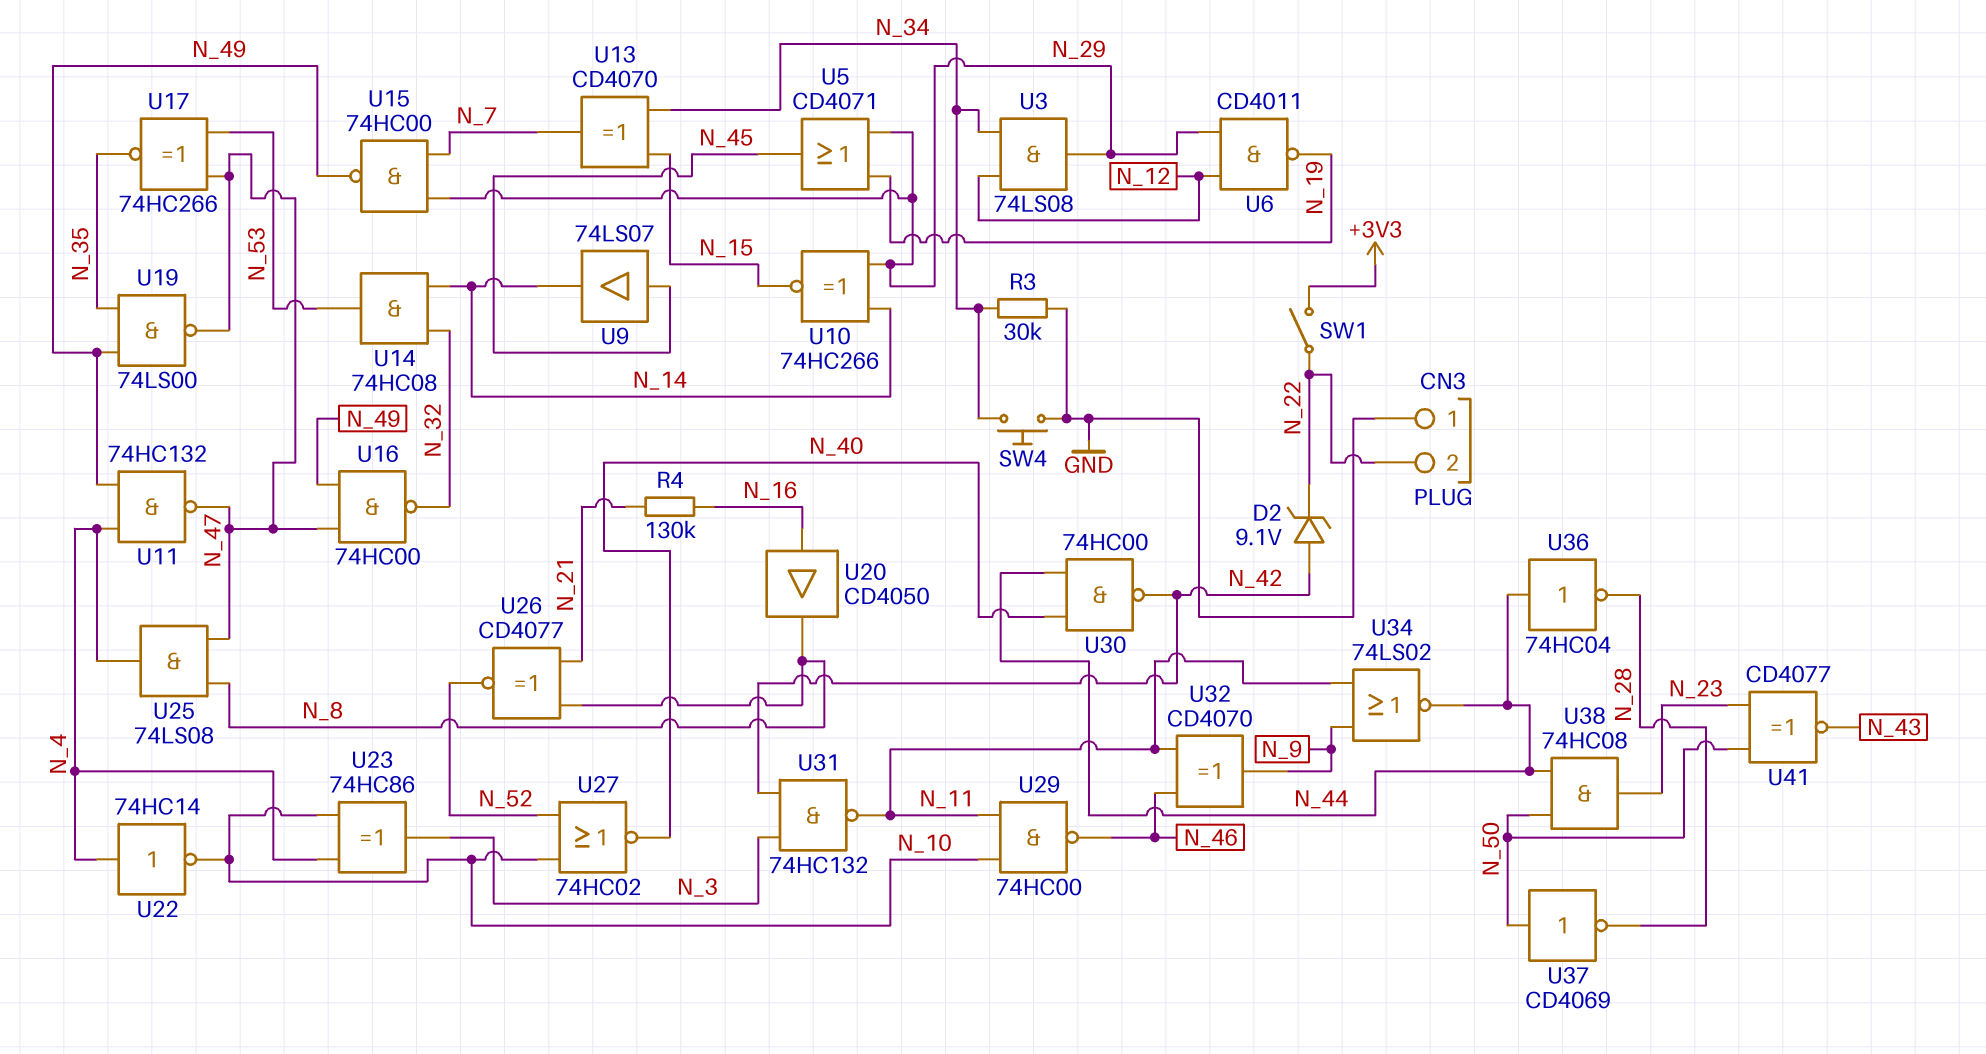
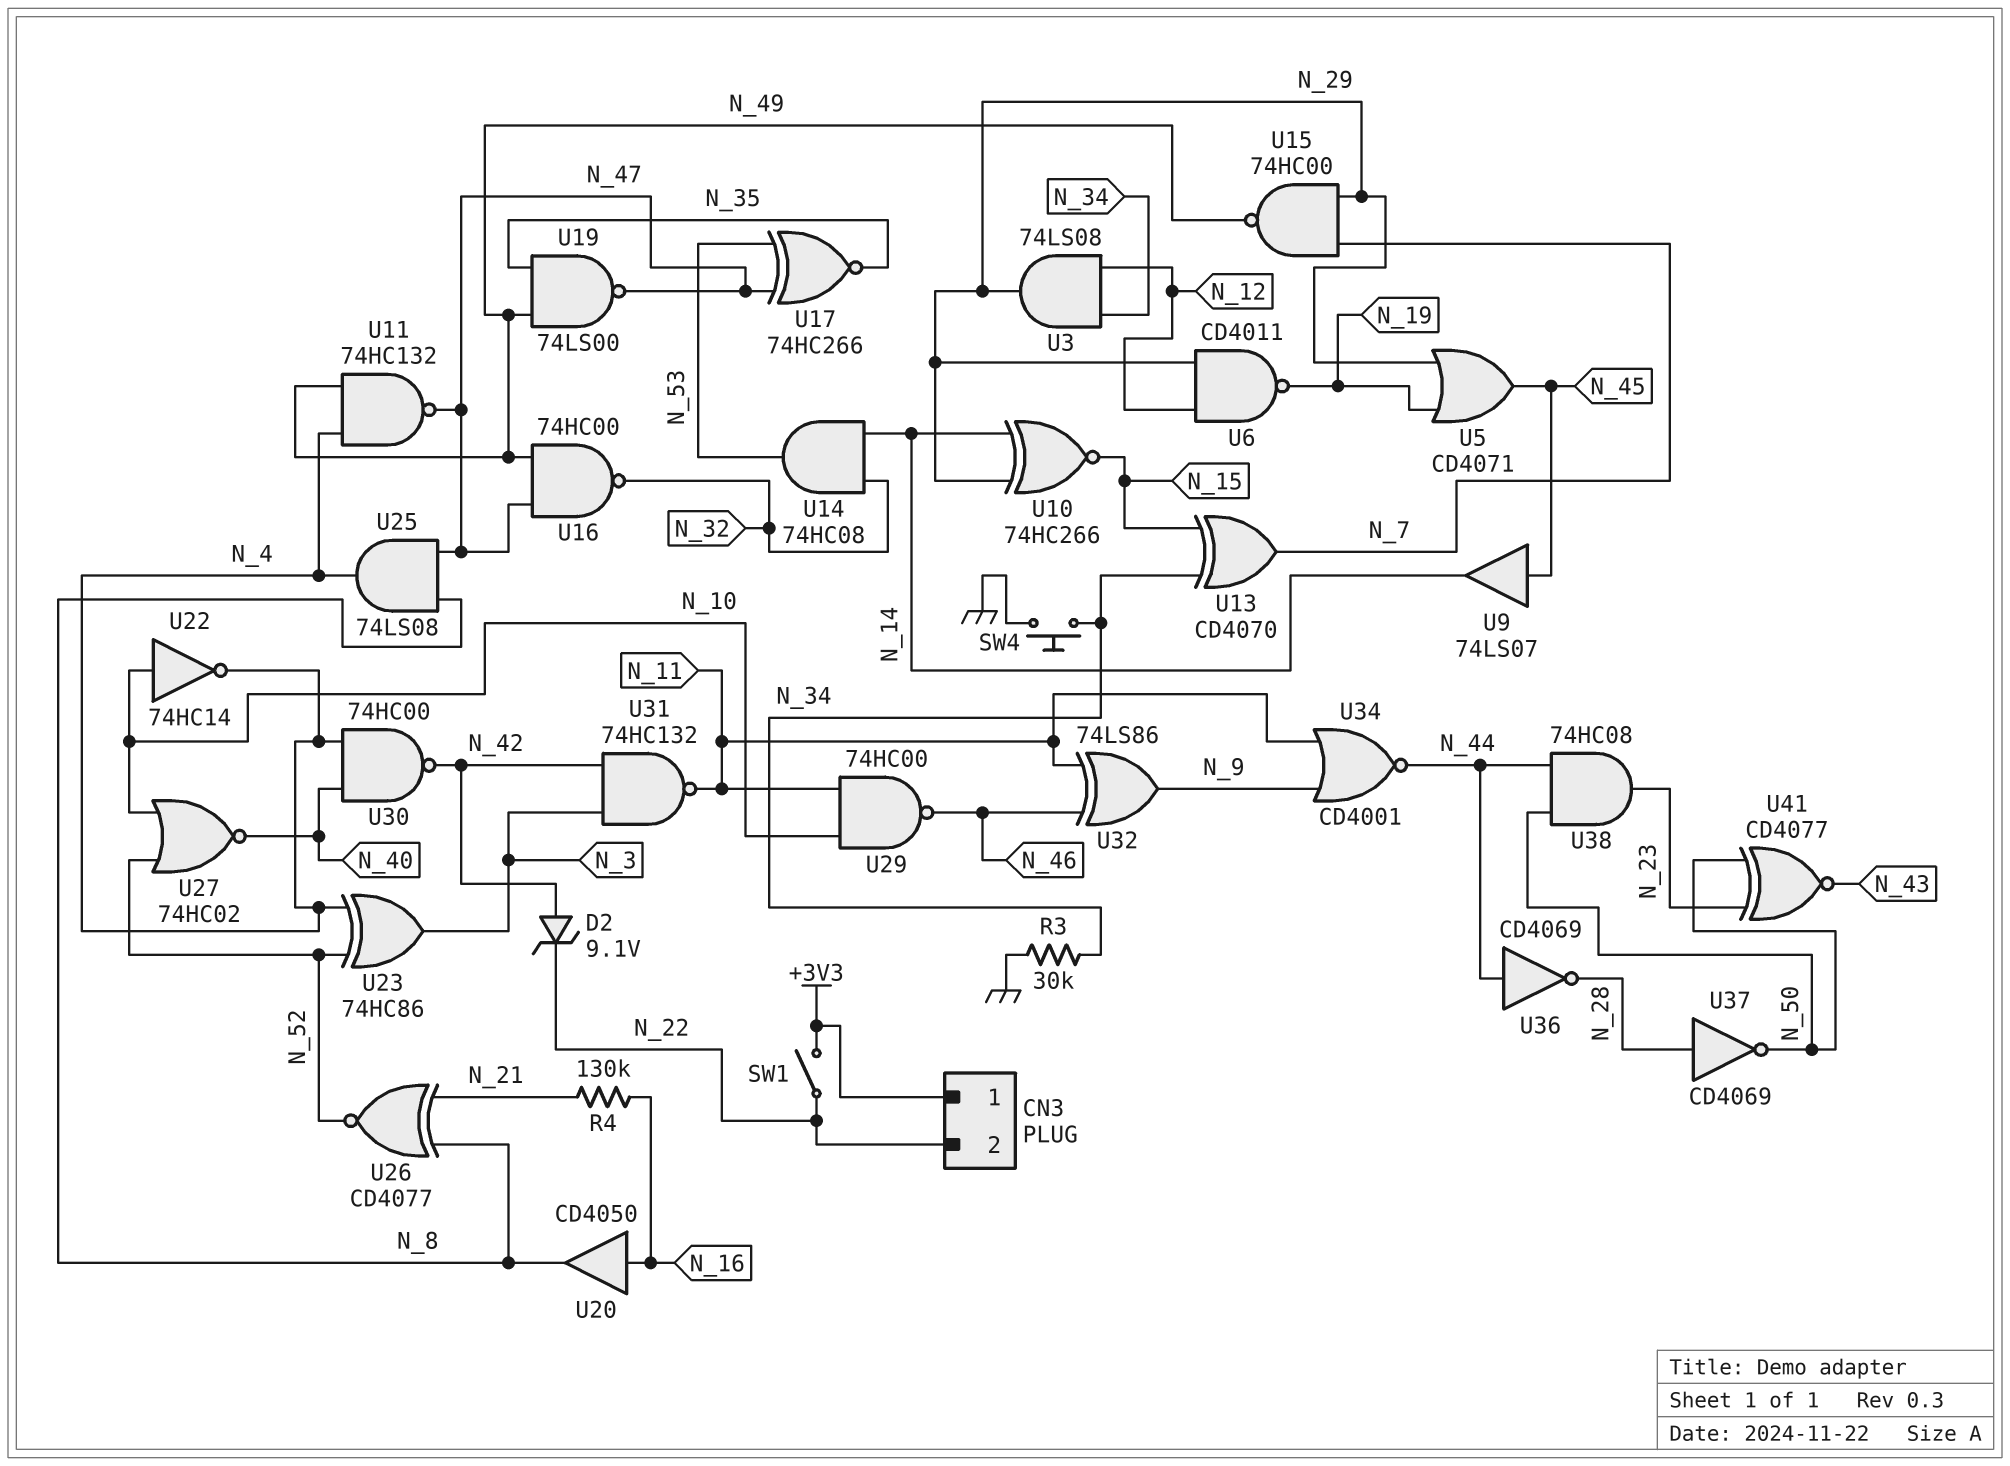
CN3 pin 1: GND -> +3V3
U22: NOT 74HC14 (in N_4, out N_10) -> NOT 74HC14 (in N_10, out N_4)
U23: XOR 74HC86 (in N_4, in N_10, out N_3) -> XOR 74HC86 (in N_4, in N_52, out N_3)
U30: NAND 74HC00 (in N_40, in N_44, out N_42) -> NAND 74HC00 (in N_4, in N_40, out N_42)
U32: XOR CD4070 (in N_11, in N_46, out N_9) -> XOR 74LS86 (in N_11, in N_46, out N_9)
U34: NOR 74LS02 (in N_9, in N_11, out N_44) -> NOR CD4001 (in N_9, in N_11, out N_44)
U36: NOT 74HC04 (in N_44, out N_28) -> NOT CD4069 (in N_44, out N_28)
U37: NOT CD4069 (in N_50, out N_28) -> NOT CD4069 (in N_28, out N_50)

